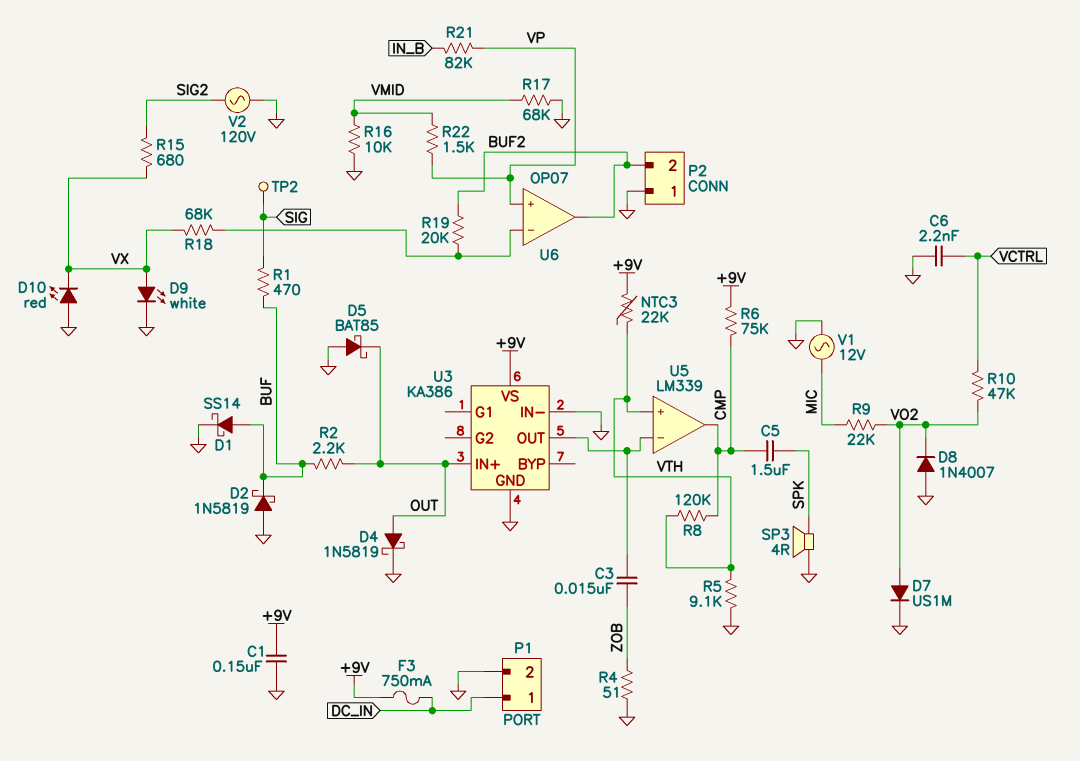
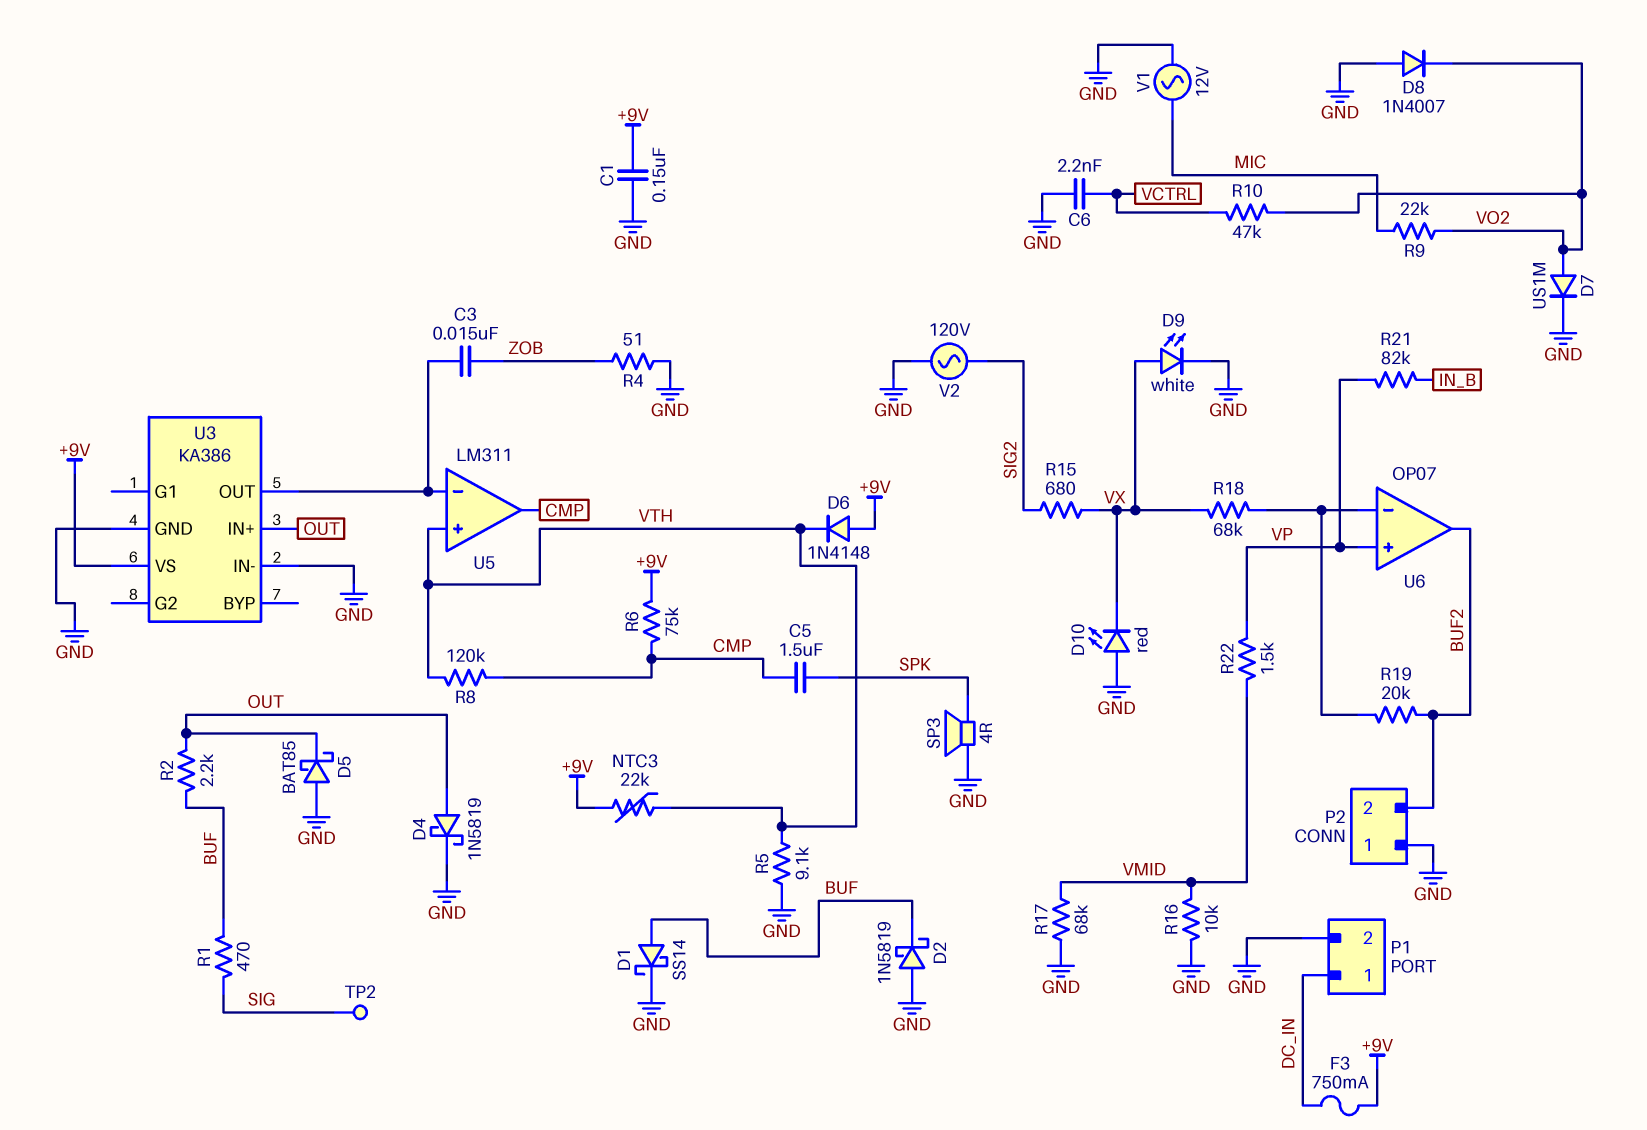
D6: none -> diode 1N4148 (A +9V, K VTH)
U5: LM339 -> LM311

